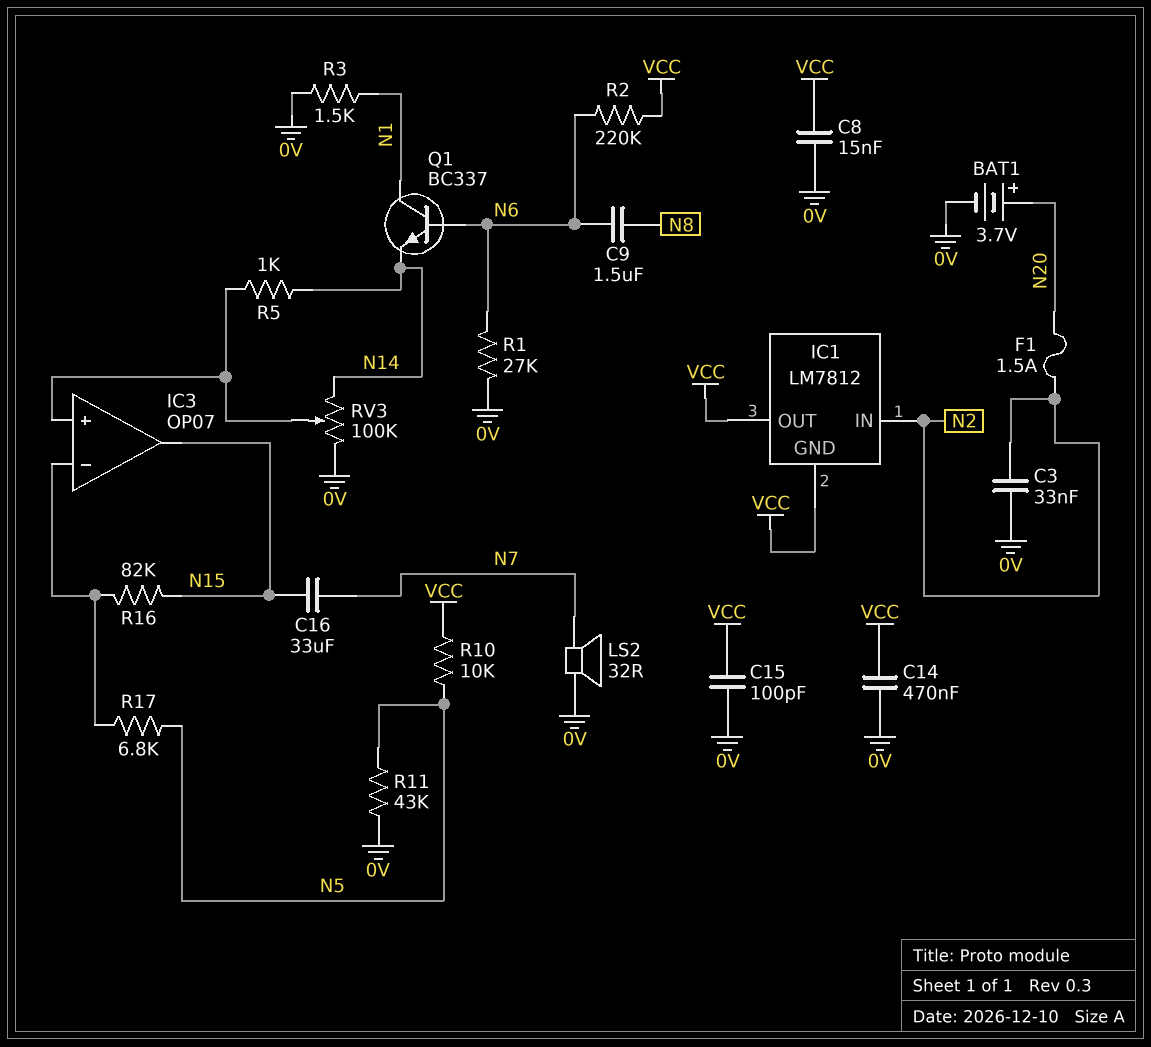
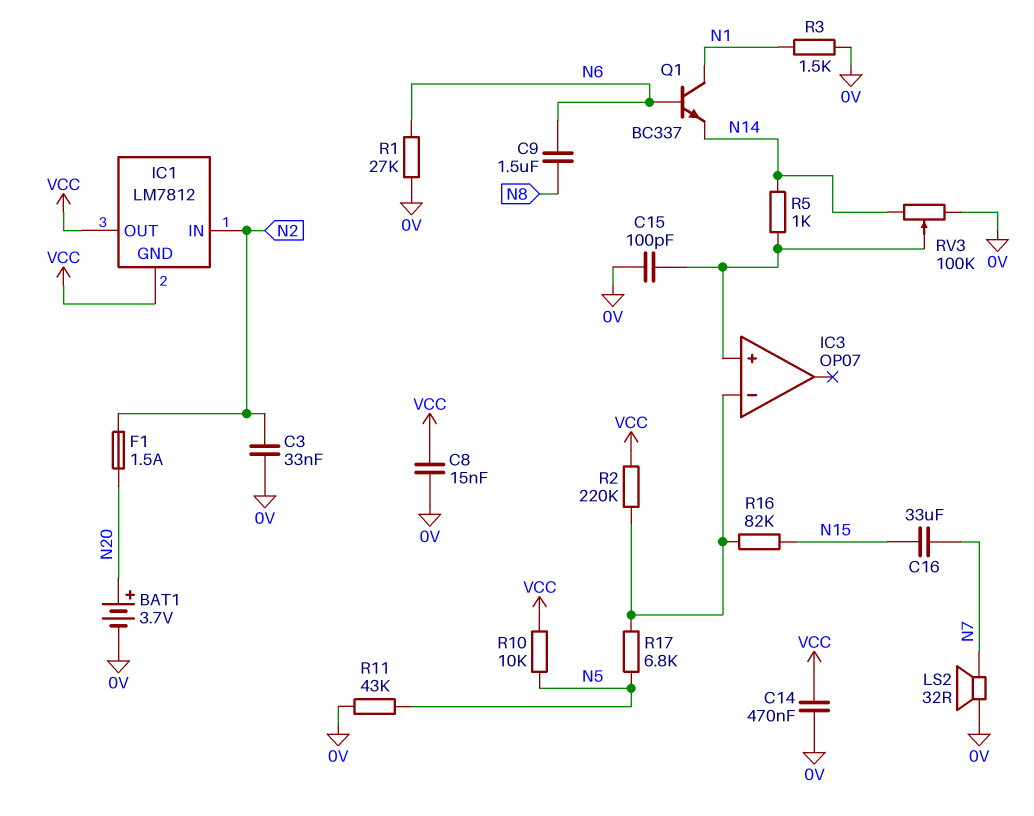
C15: 100pF (0V, VCC) -> 100pF (0V, IC3/in+)
IC3 pin out: N15 -> none
R2: 220k (N6, VCC) -> 220k (IC3/in-, VCC)

